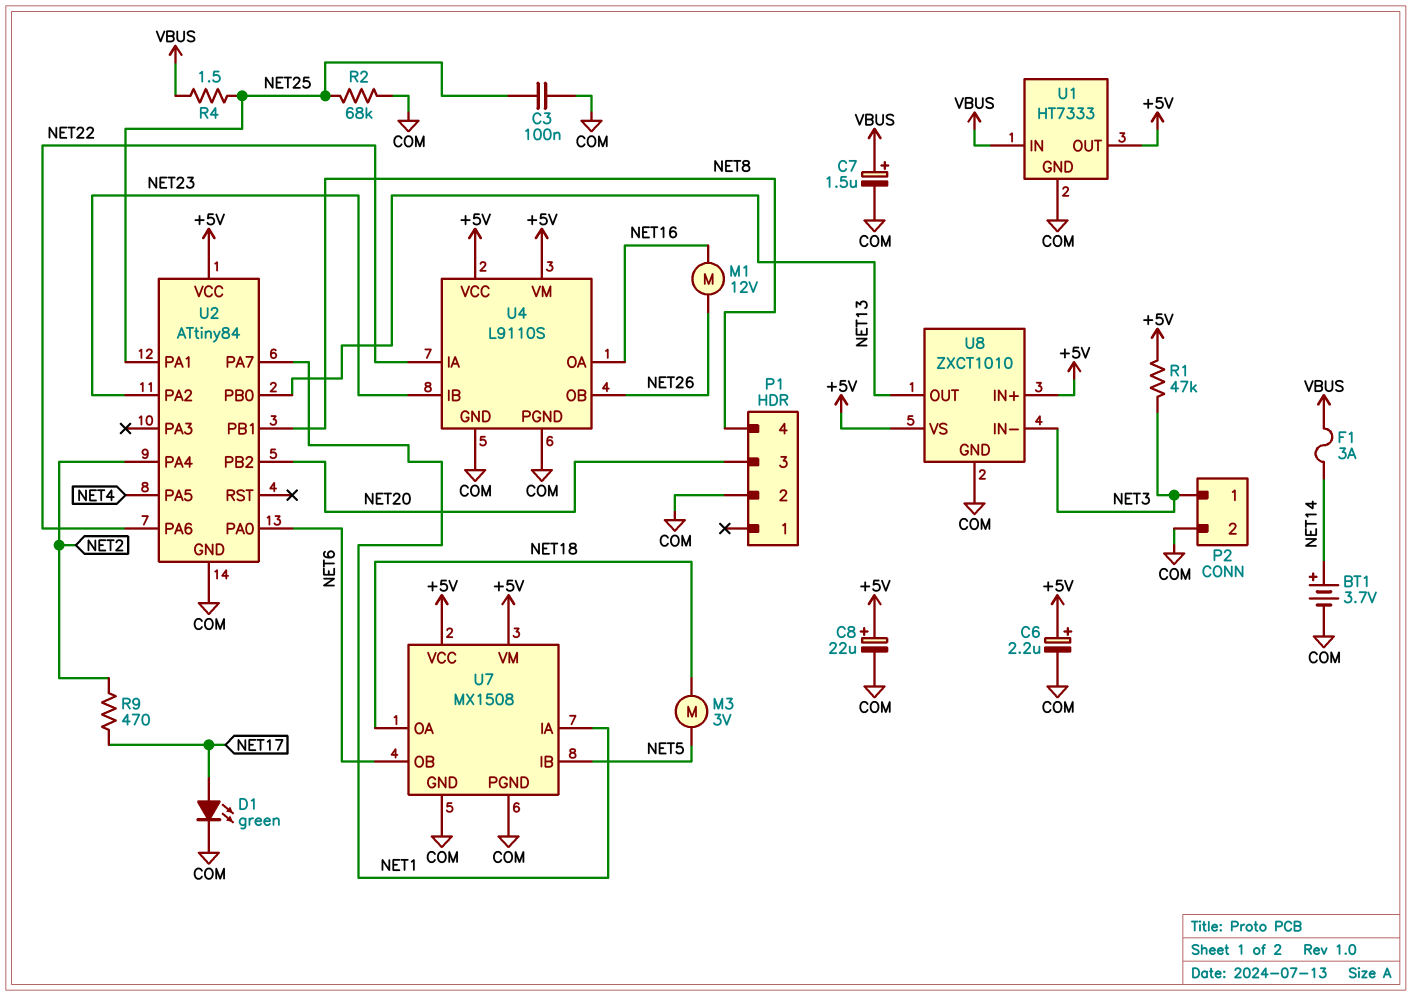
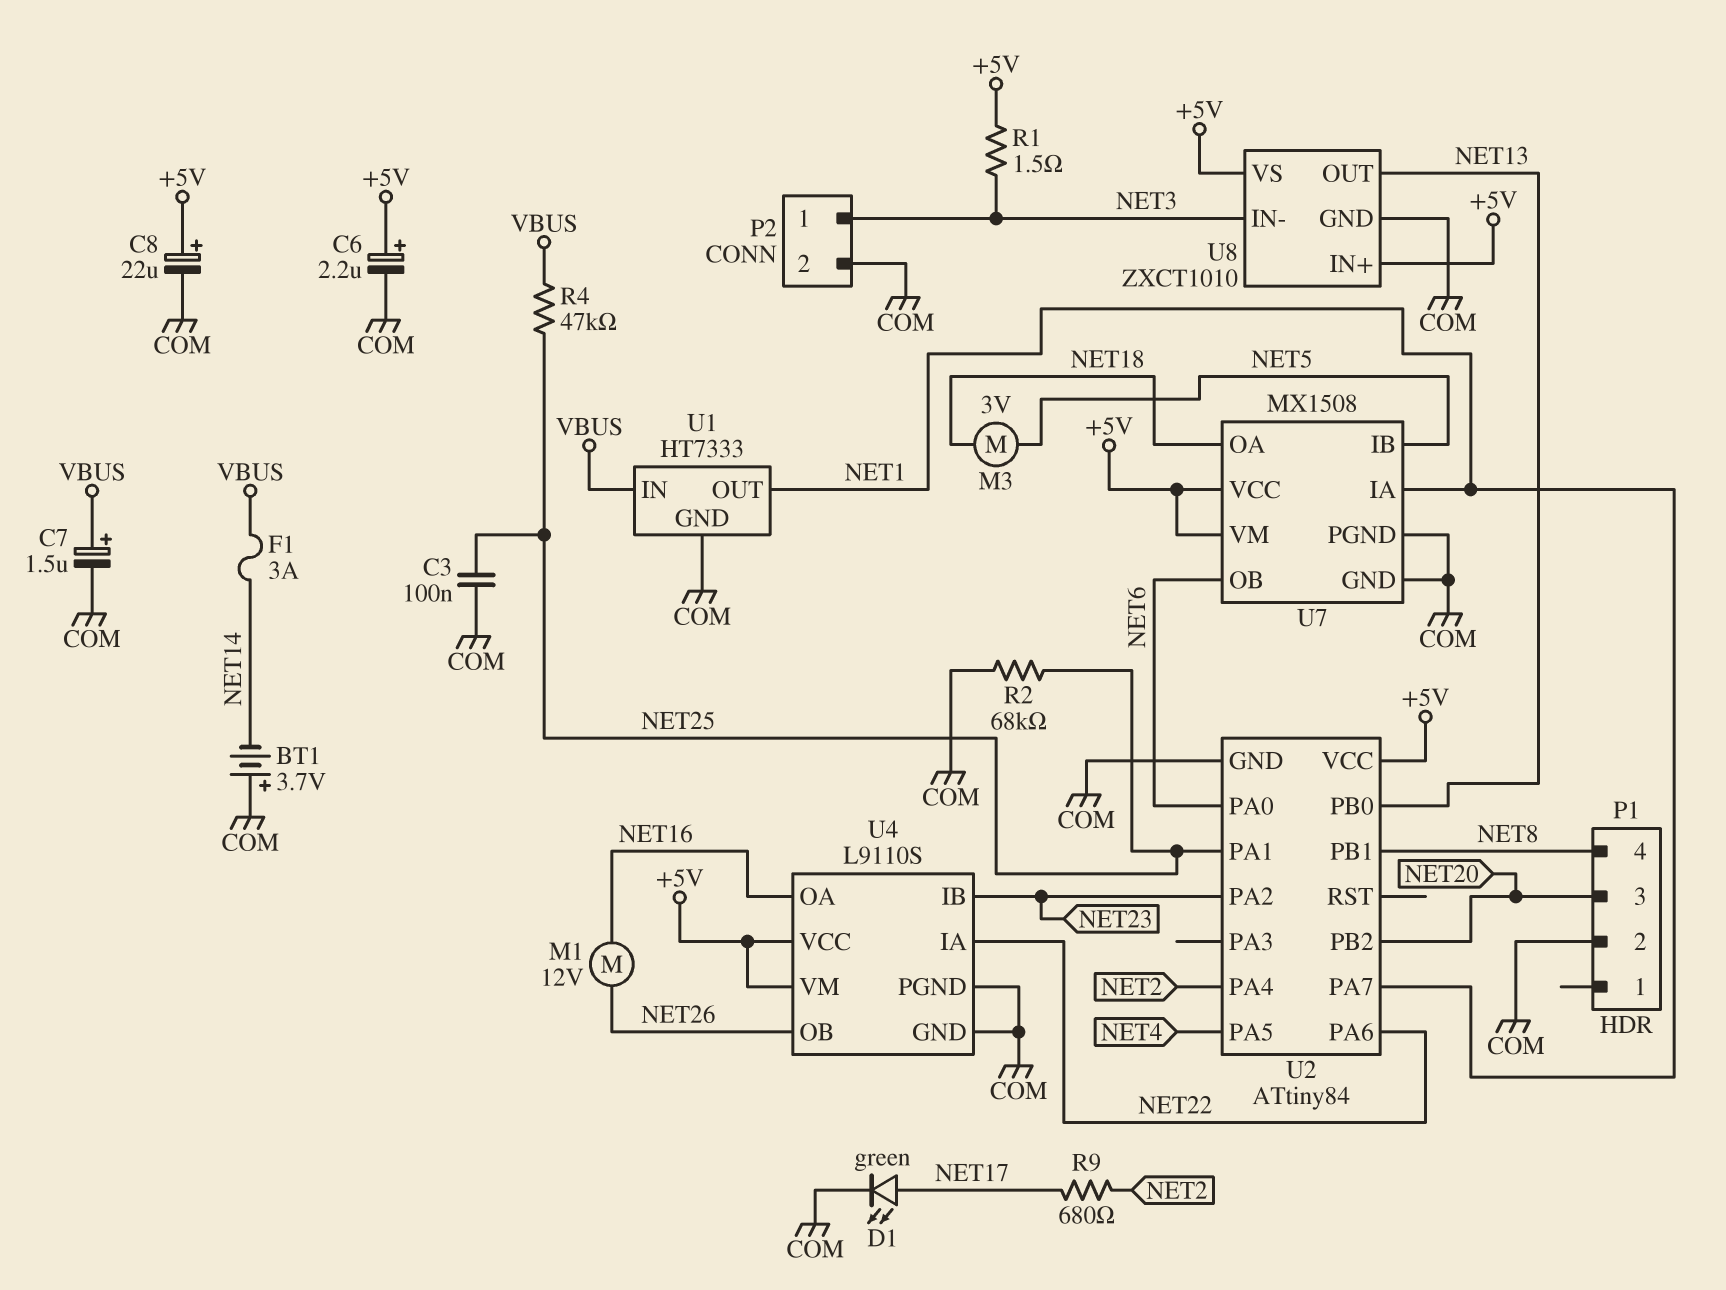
BT1: 3.7V (plus NET14, minus COM) -> 3.7V (plus COM, minus NET14)
R1: 47k (+5V, NET3) -> 1.5 (+5V, NET3)
R4: 1.5 (NET25, VBUS) -> 47k (NET25, VBUS)
R9: 470 (NET2, NET17) -> 680 (NET2, NET17)
U1 pin OUT: +5V -> NET1

